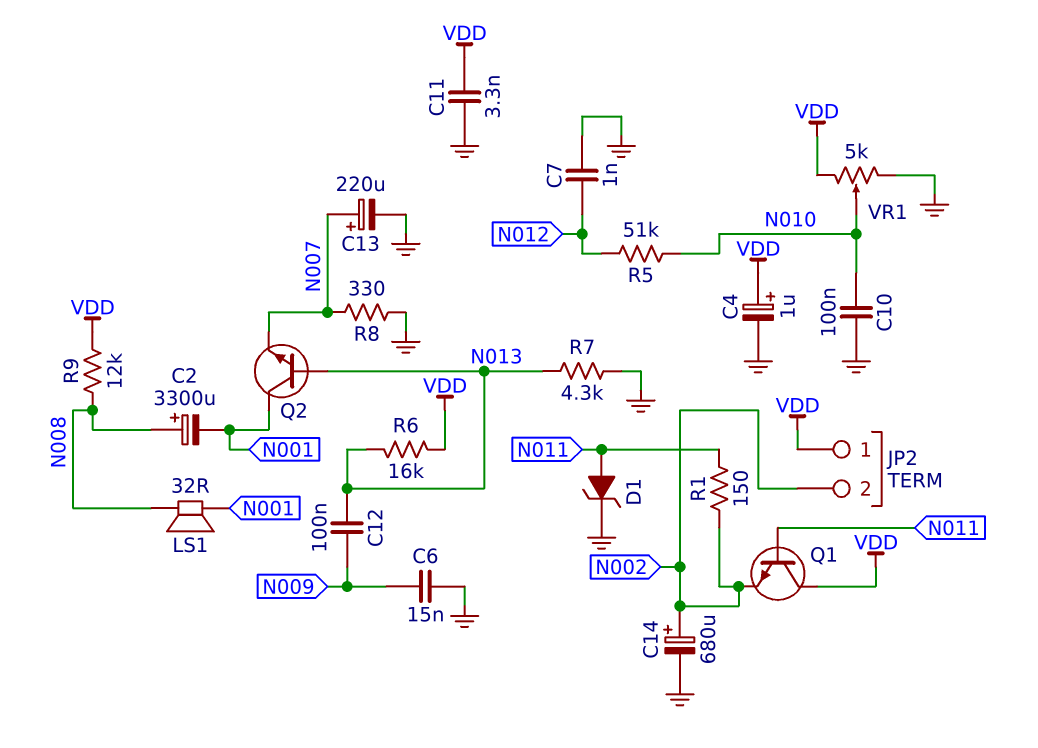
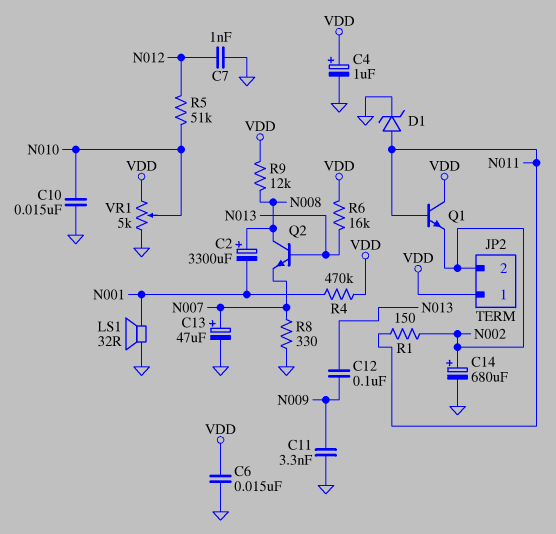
C6: 15nF (GND, N009) -> 15nF (GND, VDD)
C10: 100nF (GND, N010) -> 15nF (GND, N010)
C11: 3.3nF (GND, VDD) -> 3.3nF (GND, N009)
C13: 220uF (plus N007, minus GND) -> 47uF (plus N007, minus GND)
LS1: speaker 32R (N001, N008) -> speaker 32R (GND, N001)
Q2: NPN (B N013, C N001, E N007) -> NPN (B N013, C N008, E N007)
R4: none -> 470k (N001, VDD)
R7: 4.3k (GND, N013) -> none

